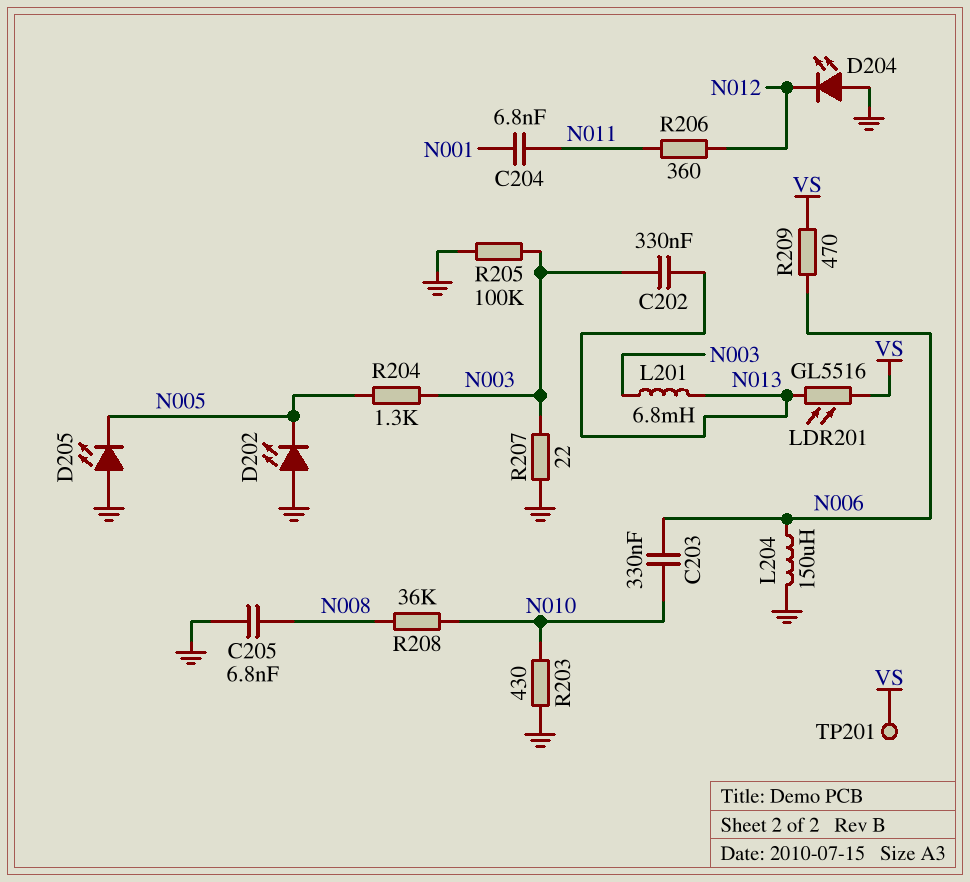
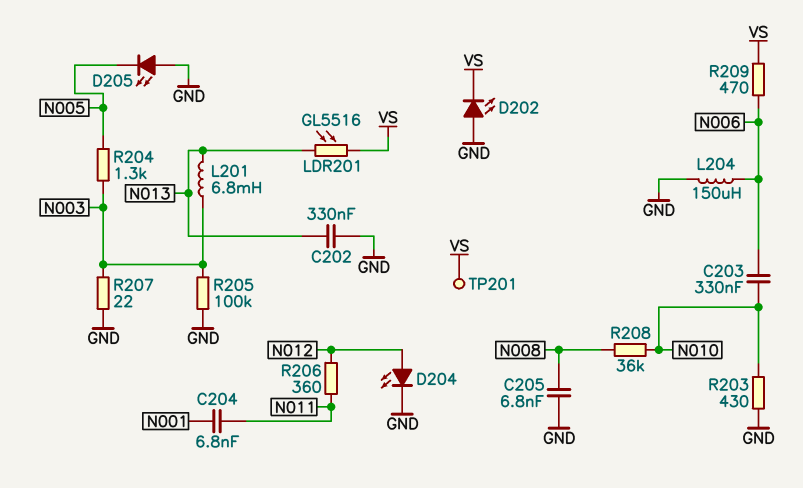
C202: 330nF (N003, N013) -> 330nF (GND, N013)
D202: LED (A GND, K N005) -> LED (A GND, K VS)
D204: LED (A GND, K N012) -> LED (A N012, K GND)

